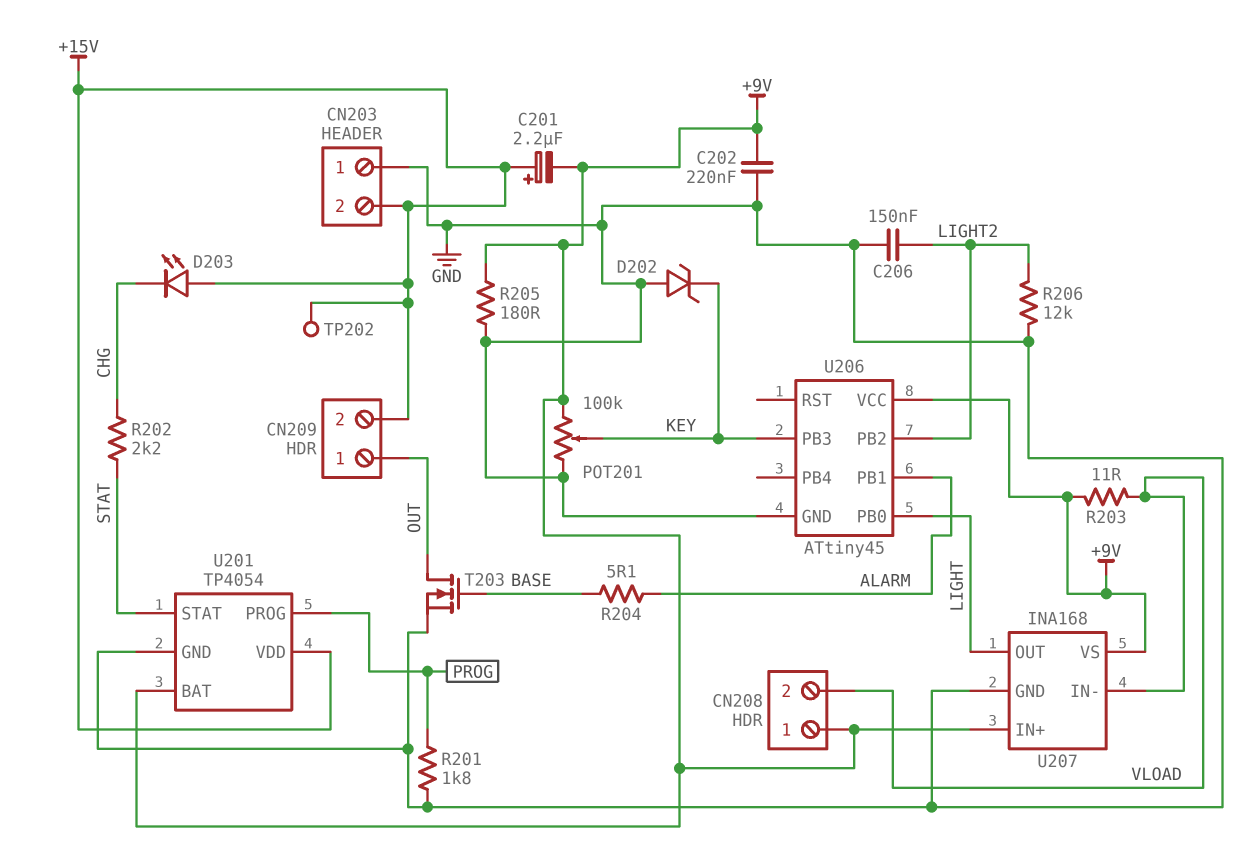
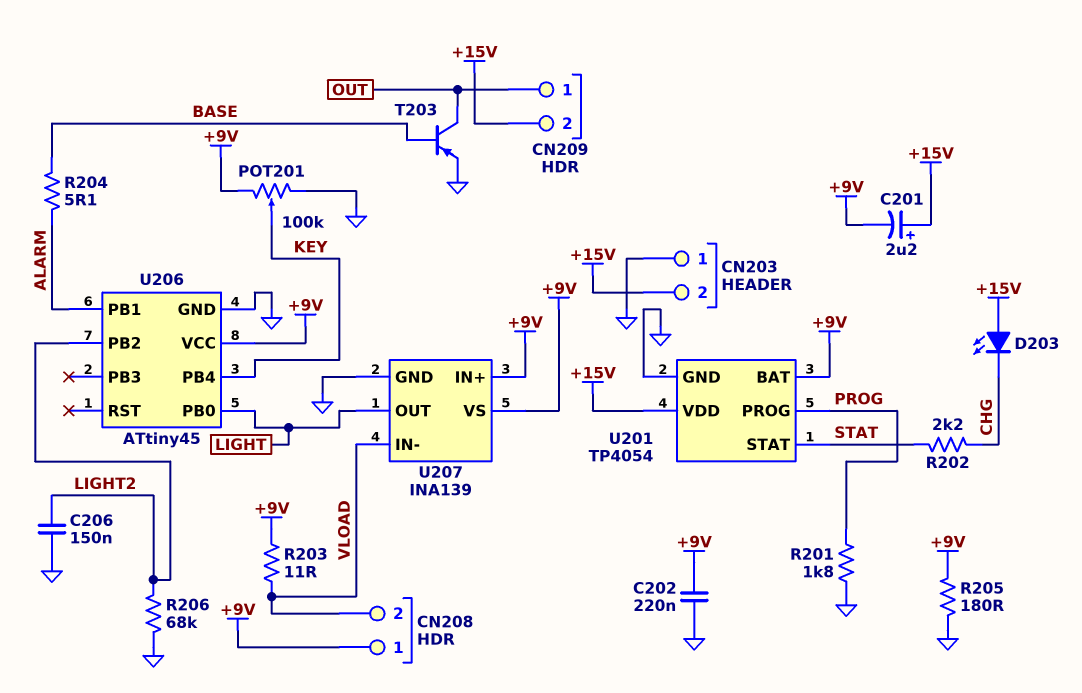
D202: zener (A GND, K KEY) -> none
R206: 12k (GND, LIGHT2) -> 68k (GND, LIGHT2)
T203: NMOS (G BASE, D OUT, S GND) -> PNP (B BASE, C OUT, E GND)
TP202: test point (+15V) -> none
U206 pin PB3: KEY -> none
U206 pin PB4: none -> KEY
U207: INA168 -> INA139

